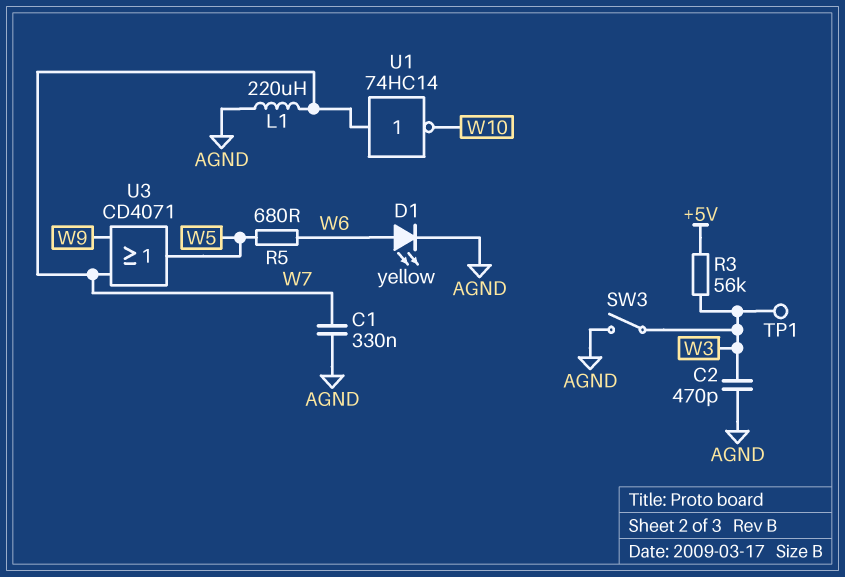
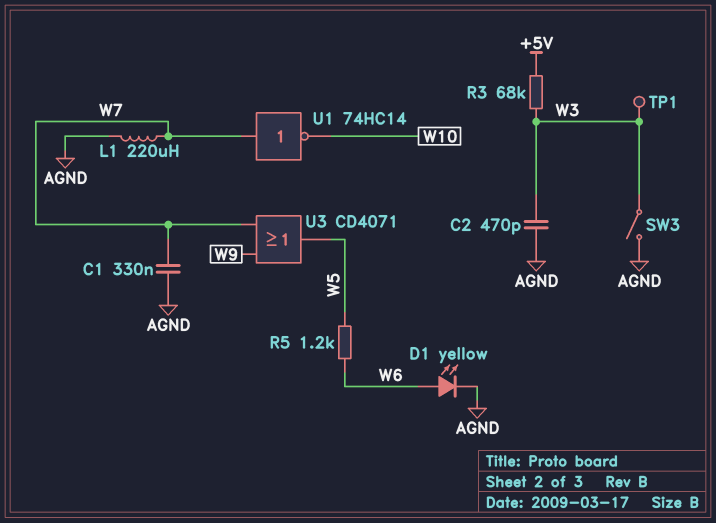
R3: 56k (+5V, W3) -> 68k (+5V, W3)
R5: 680 (W5, W6) -> 1.2k (W5, W6)

